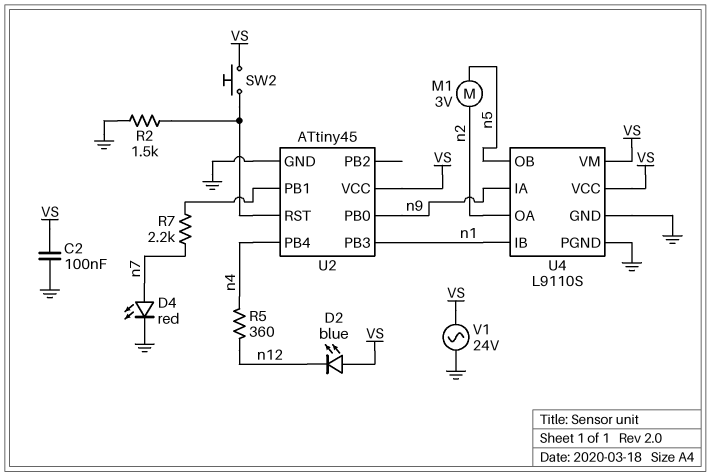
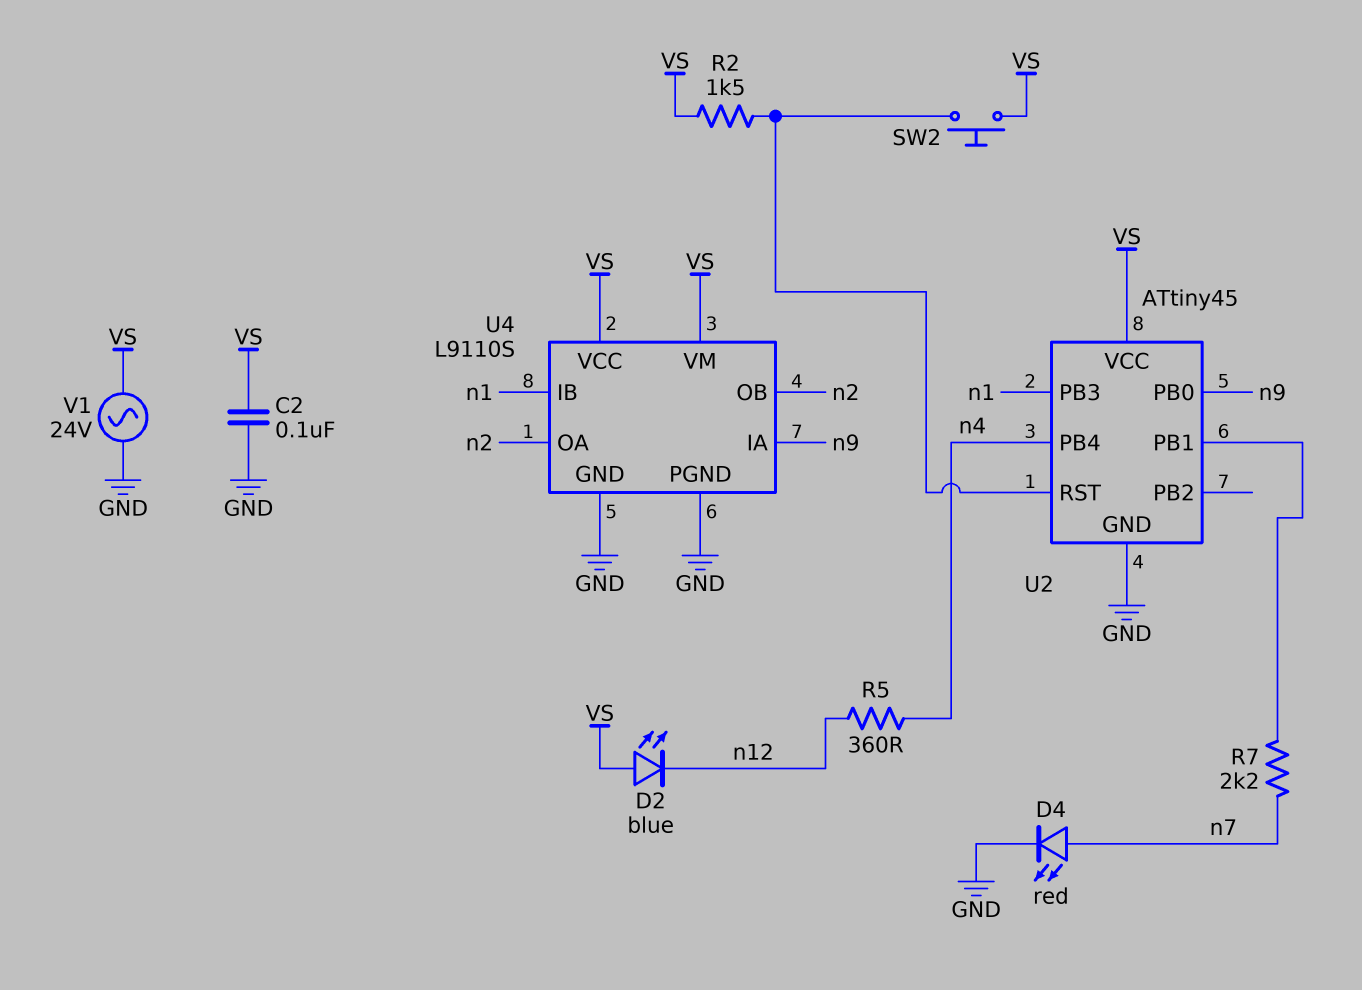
M1: motor 3V (n2, n5) -> none
R2: 1.5k (GND, U2/RST) -> 1.5k (U2/RST, VS)
U4 pin OB: n5 -> n2

